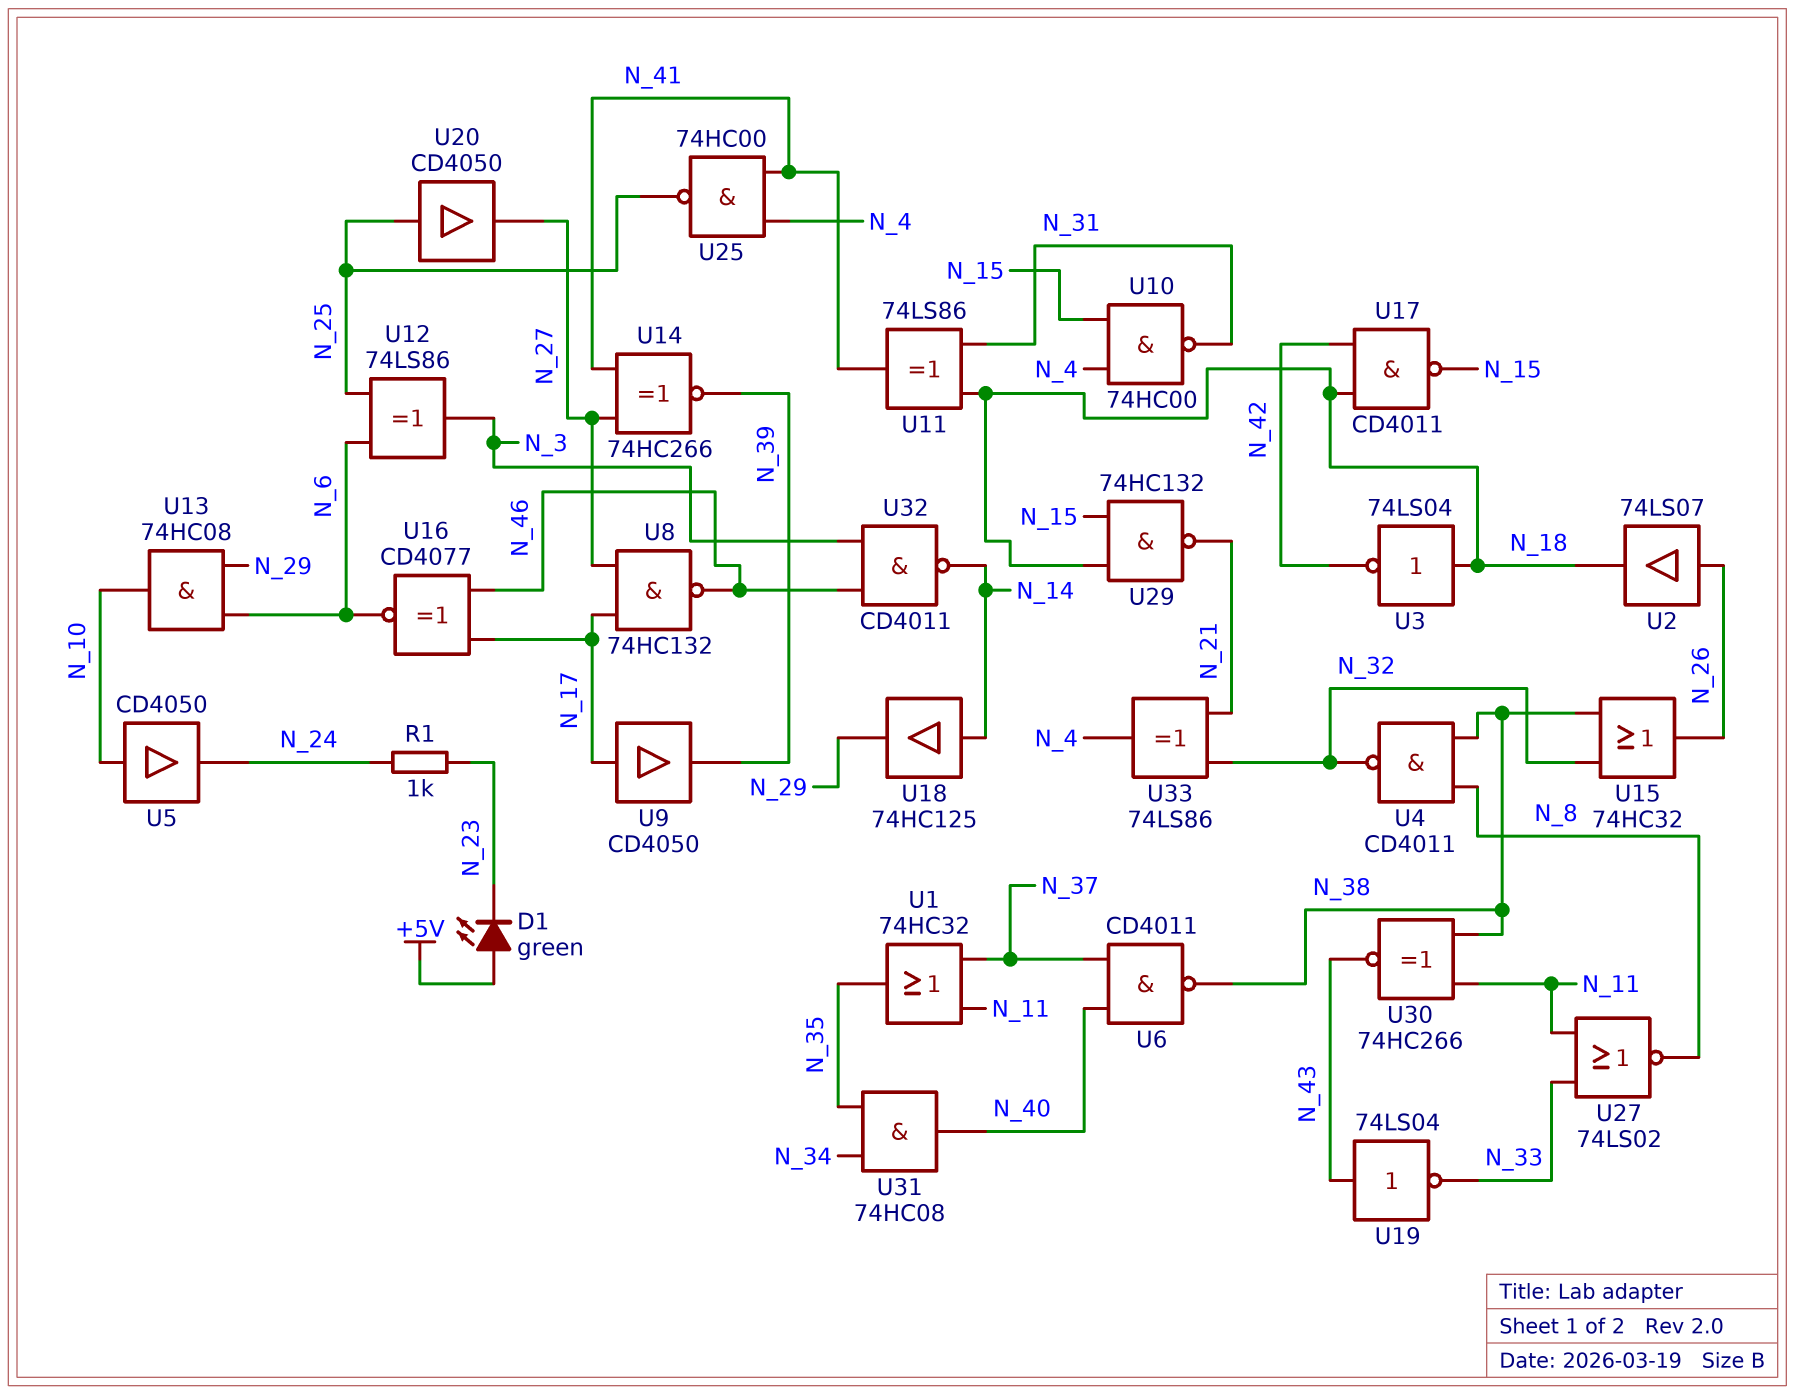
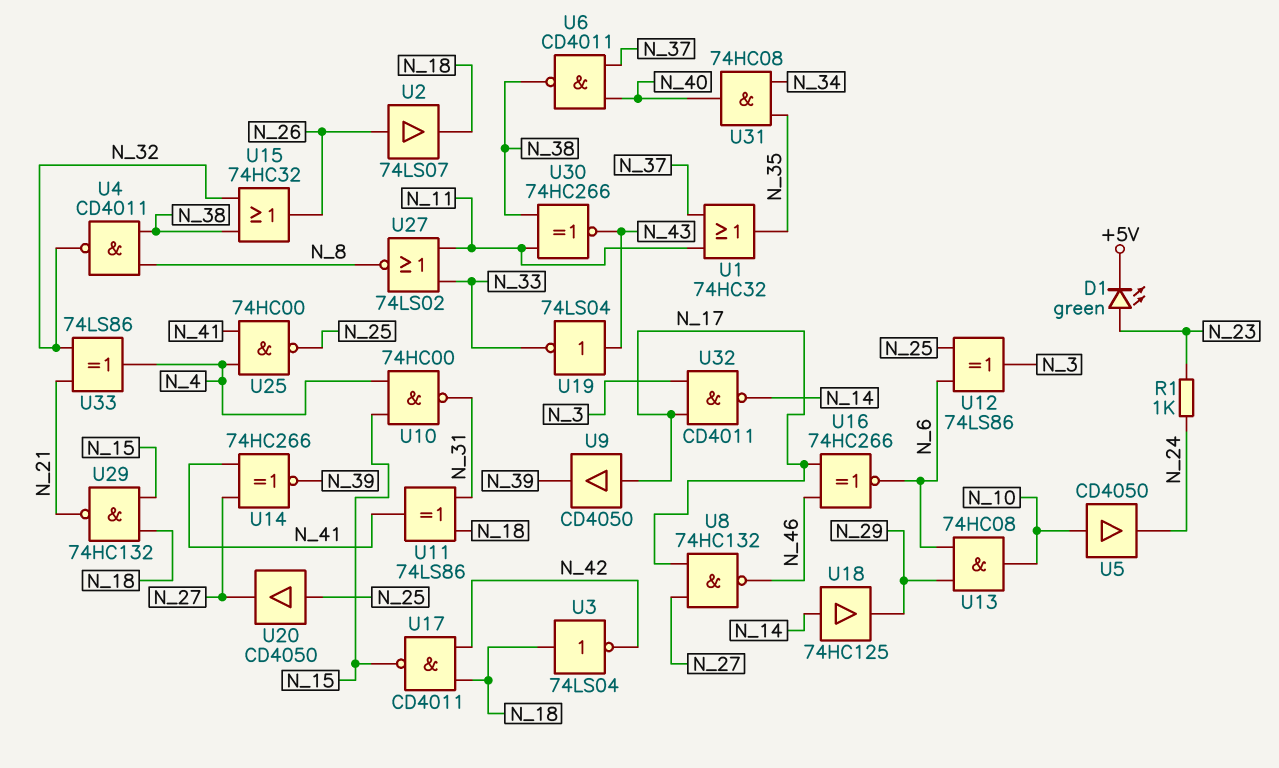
D1: LED green (A +5V, K N_23) -> LED green (A N_23, K +5V)
U16: XNOR CD4077 (in N_17, in N_46, out N_6) -> XNOR 74HC266 (in N_17, in N_46, out N_6)
U32: NAND CD4011 (in N_3, in N_46, out N_14) -> NAND CD4011 (in N_3, in N_17, out N_14)

